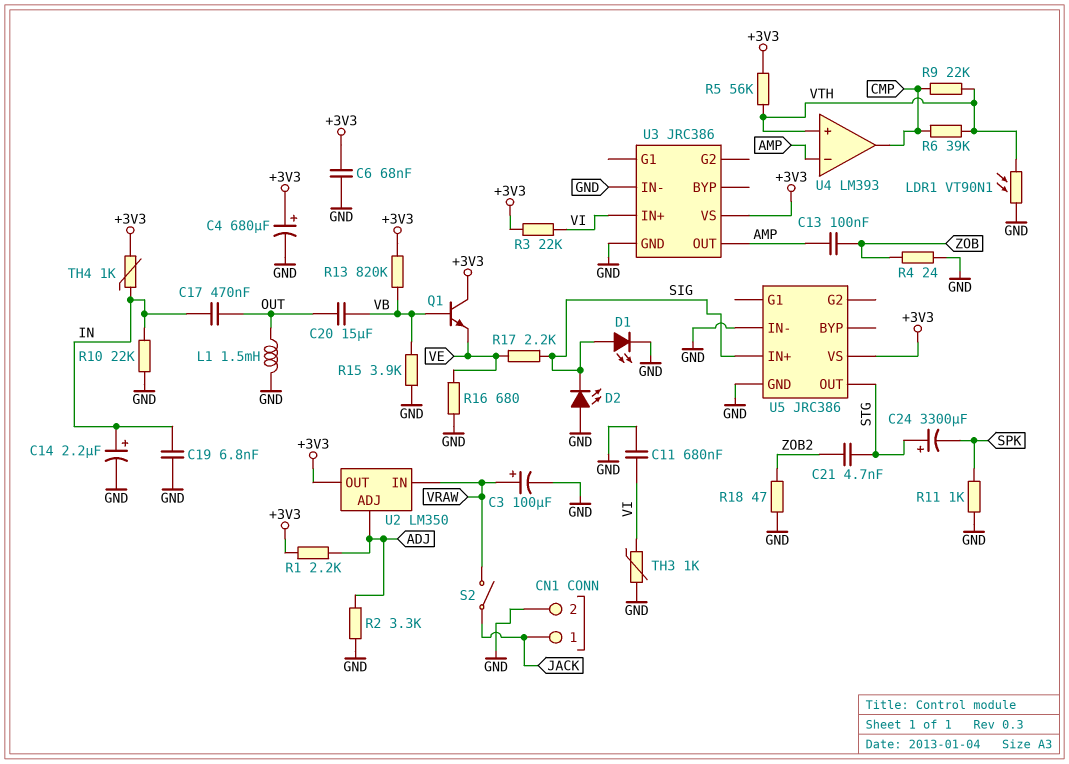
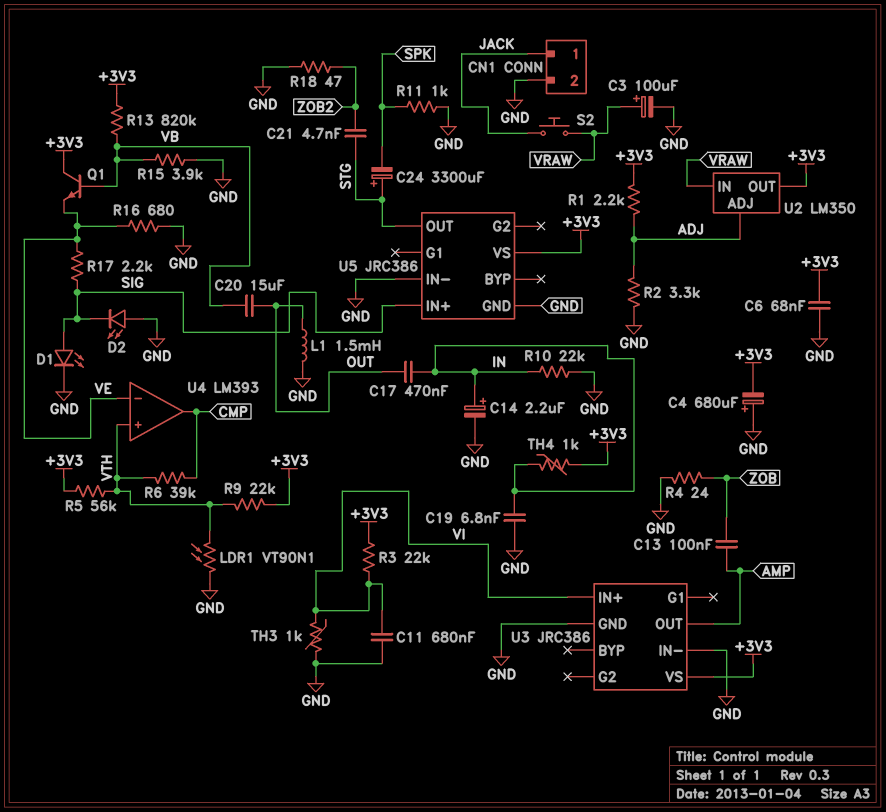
C4: 680uF (plus +3V3, minus GND) -> 680uF (plus GND, minus +3V3)
R9: 22k (CMP, VTH) -> 22k (+3V3, VTH)
S2: switch (JACK, VRAW) -> button (JACK, VRAW)
U4 pin in-: AMP -> VE

